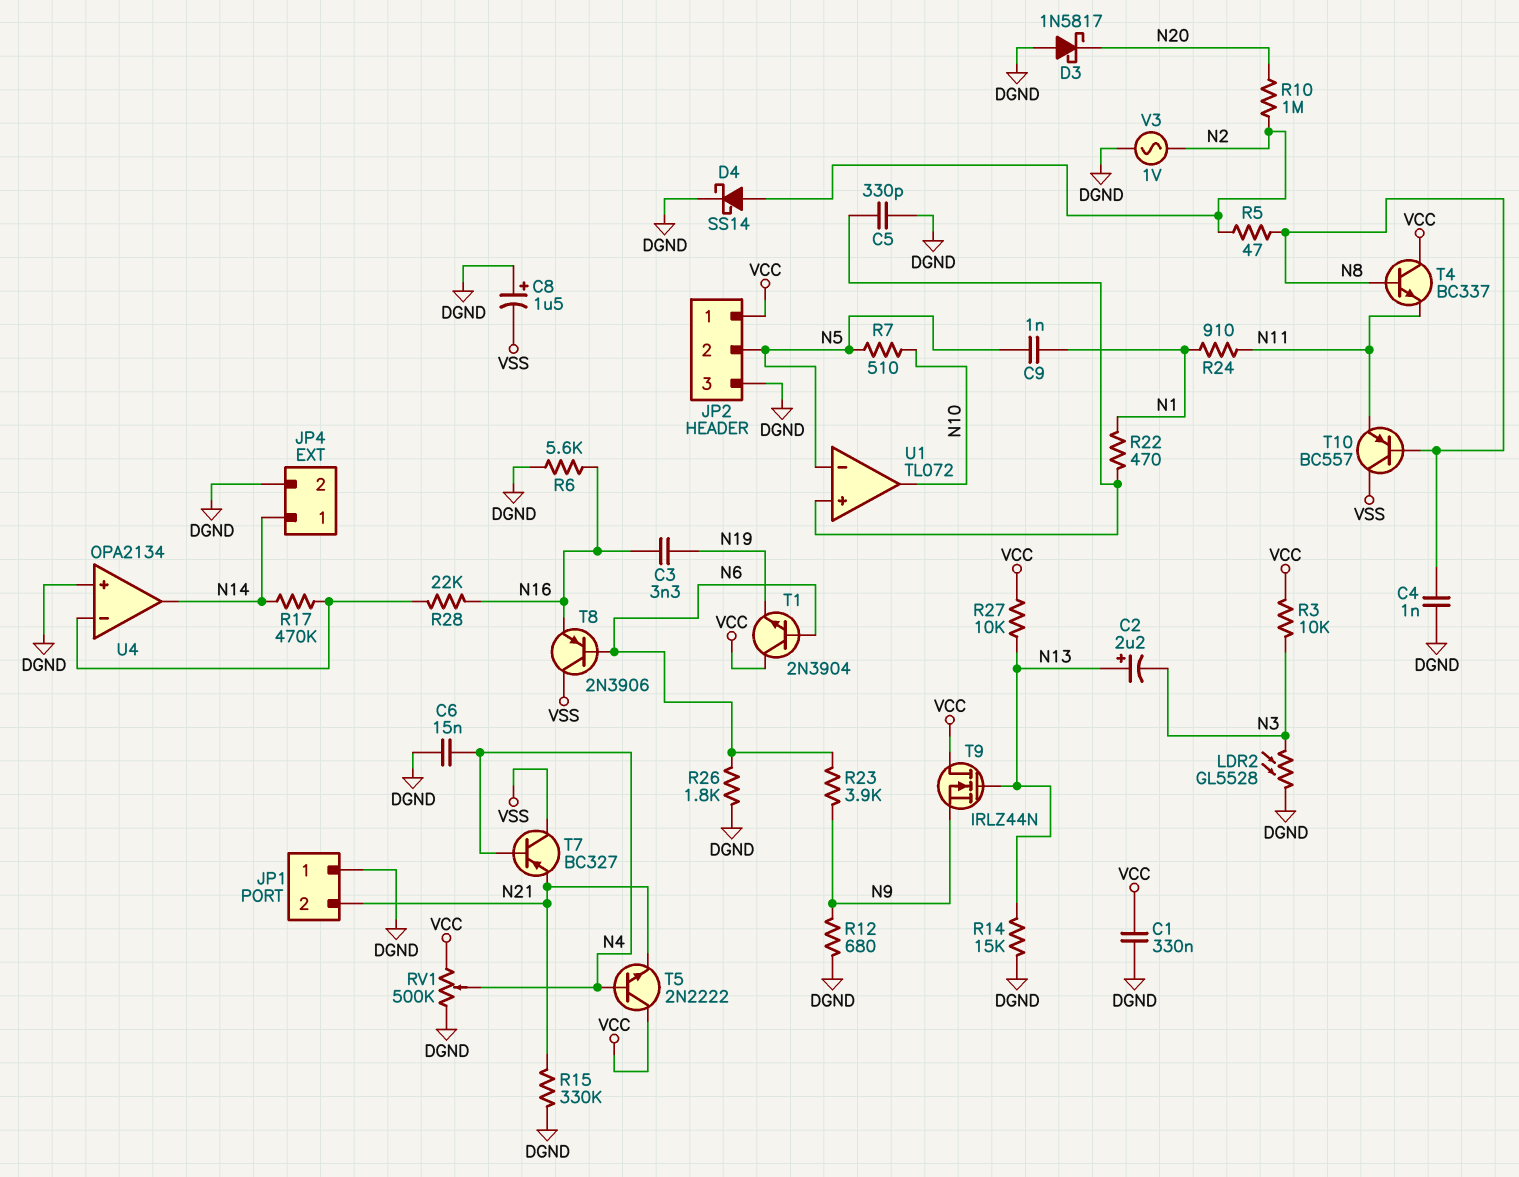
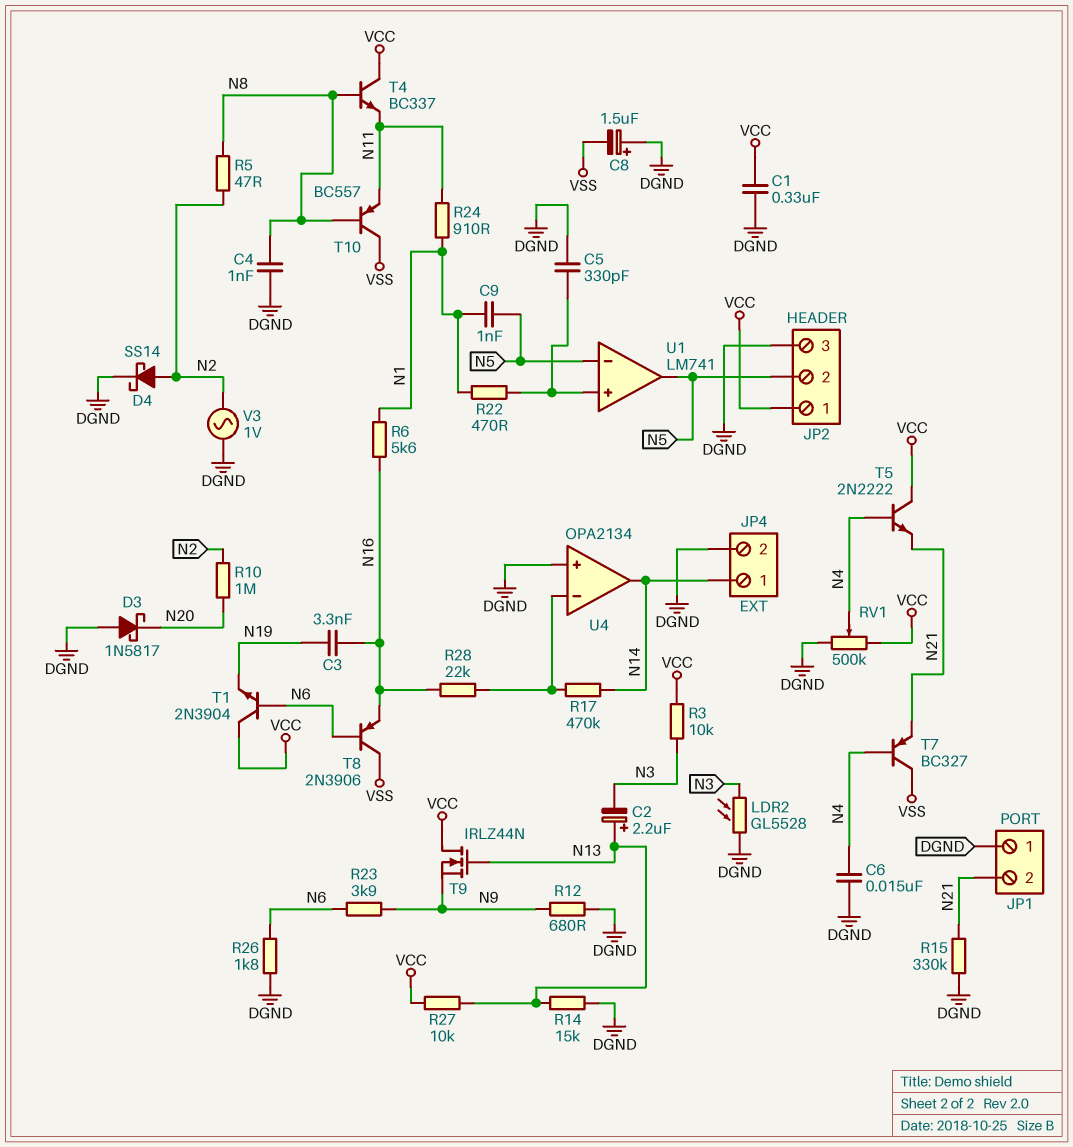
R6: 5.6k (DGND, N16) -> 5.6k (N1, N16)
R7: 510 (N5, N10) -> none
U1: TL072 -> LM741
U1 pin out: N10 -> N5

